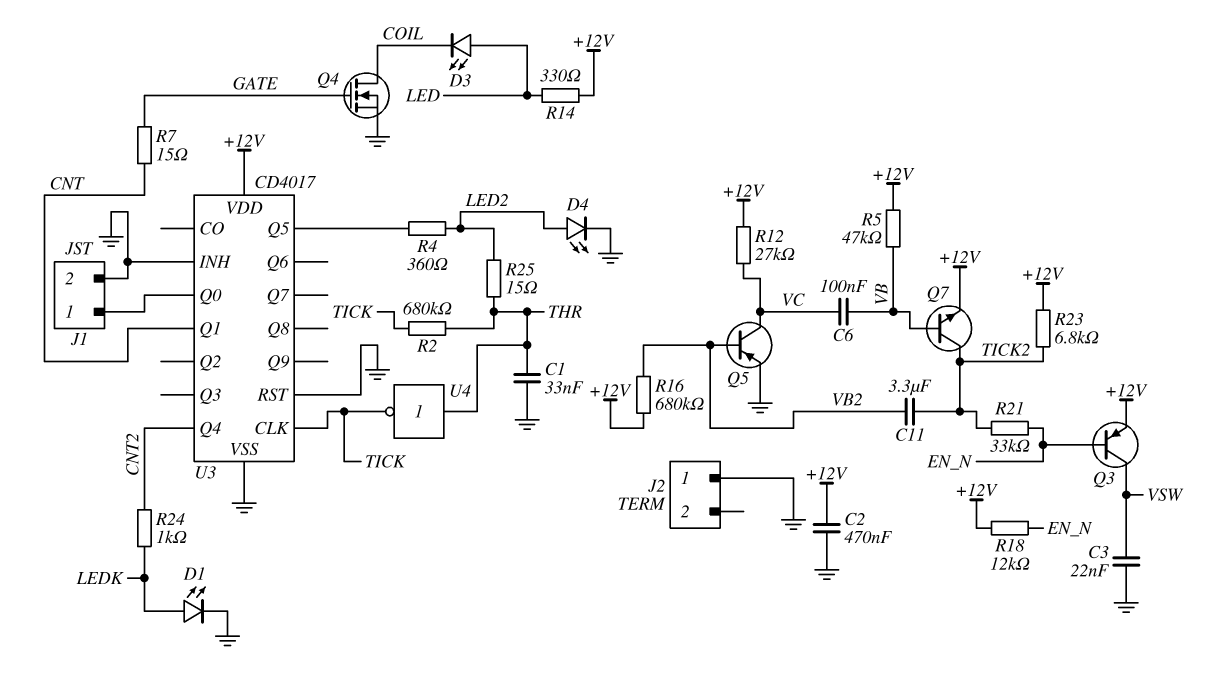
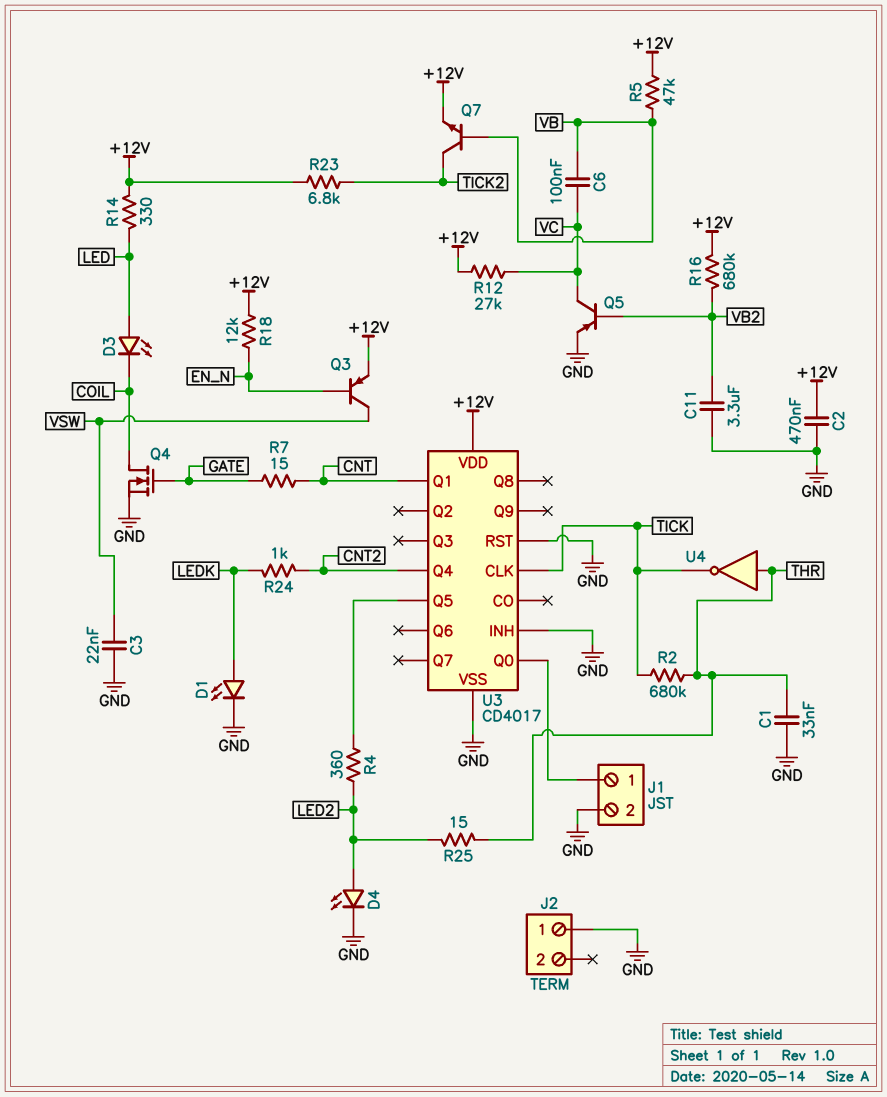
C11: 3.3uF (TICK2, VB2) -> 3.3uF (GND, VB2)
R21: 33k (EN_N, TICK2) -> none

